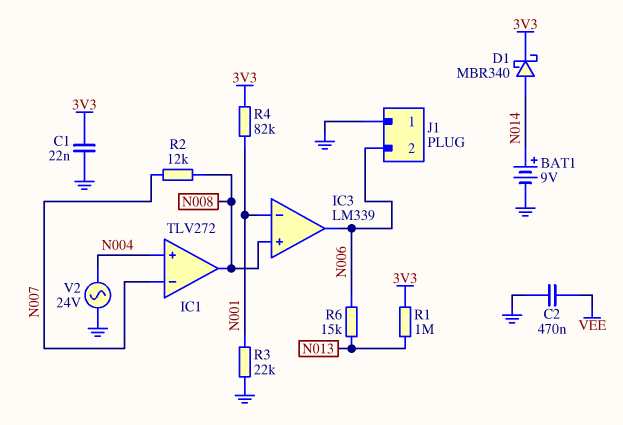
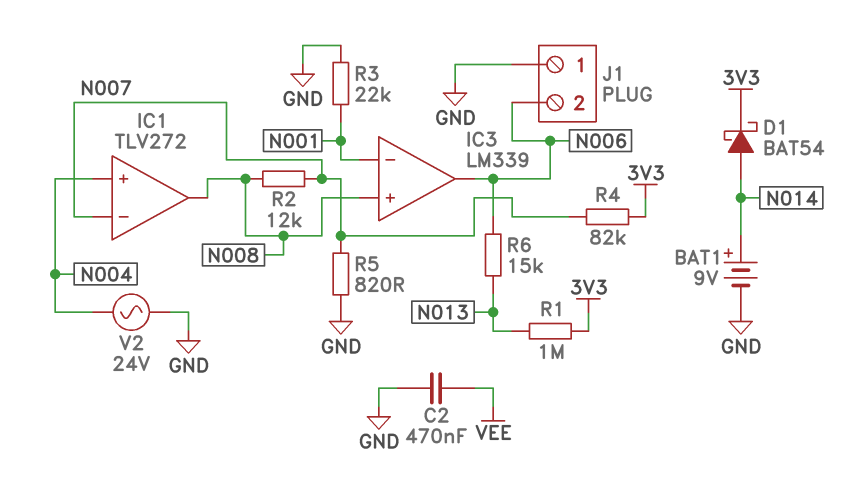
C1: 22nF (3V3, GND) -> none
D1: schottky MBR340 (A N014, K 3V3) -> schottky BAT54 (A N014, K 3V3)
R4: 82k (3V3, N001) -> 82k (3V3, N007)
R5: none -> 820 (GND, N007)

